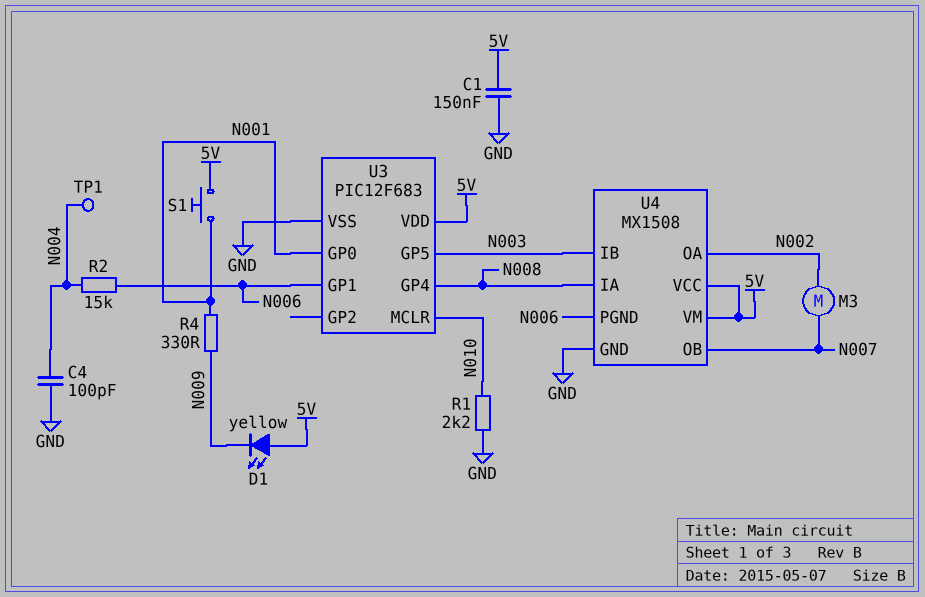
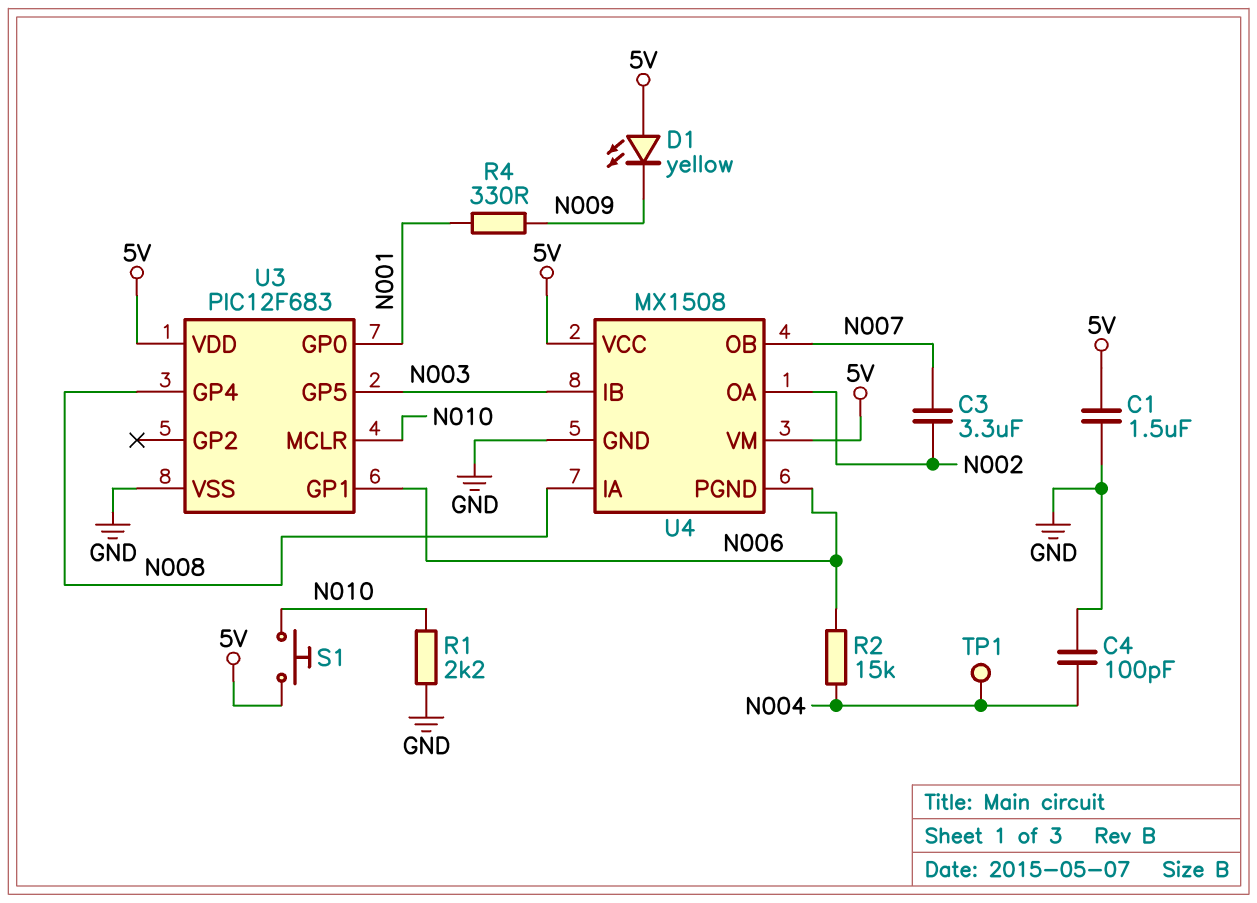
C1: 150nF (5V, GND) -> 1.5uF (5V, GND)
C3: none -> 3.3uF (N002, N007)
M3: motor (N002, N007) -> none
S1: button (5V, N001) -> button (5V, N010)

